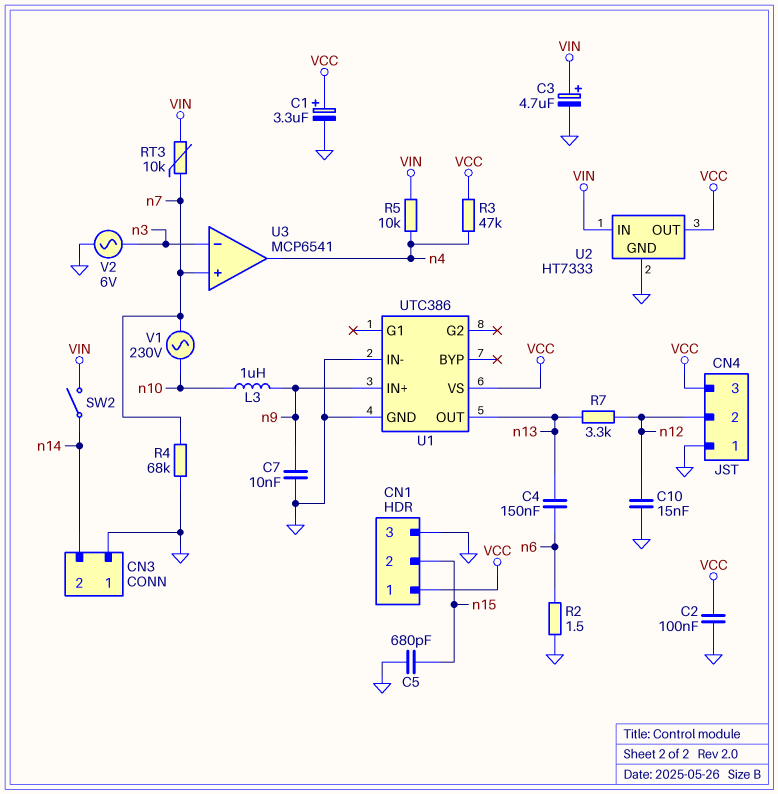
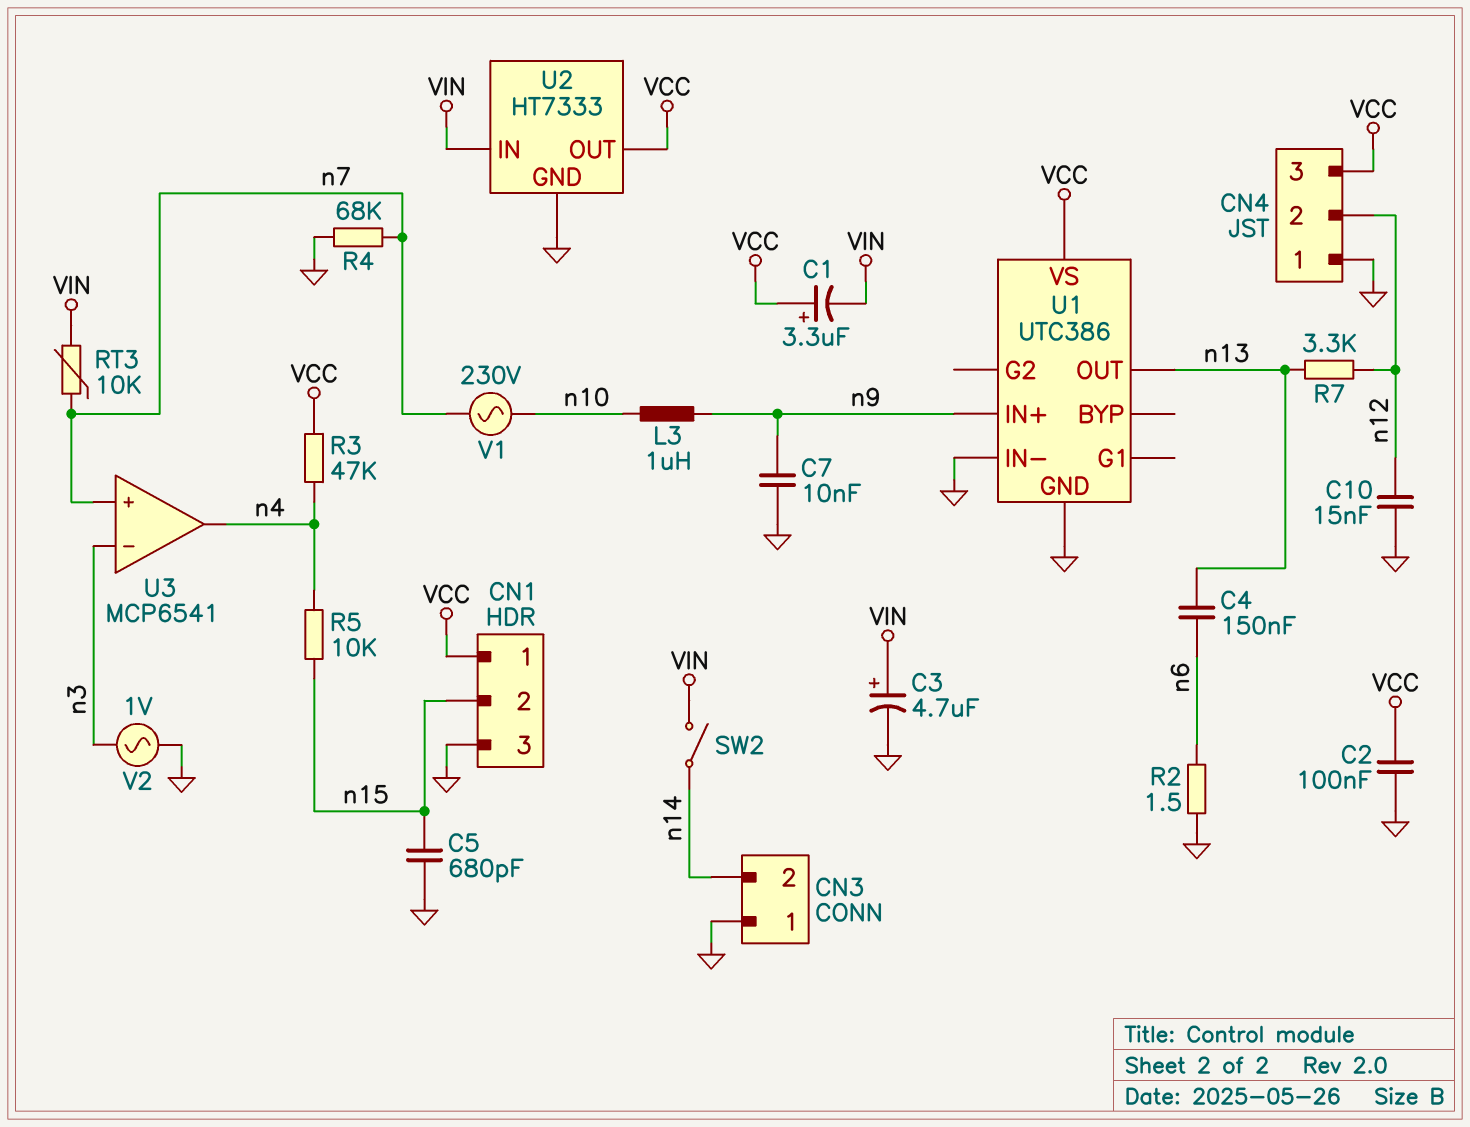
C1: 3.3uF (plus VCC, minus GND) -> 3.3uF (plus VCC, minus VIN)
R5: 10k (VIN, n4) -> 10k (n4, n15)
V2: AC 6V (GND, n3) -> AC 1V (GND, n3)

